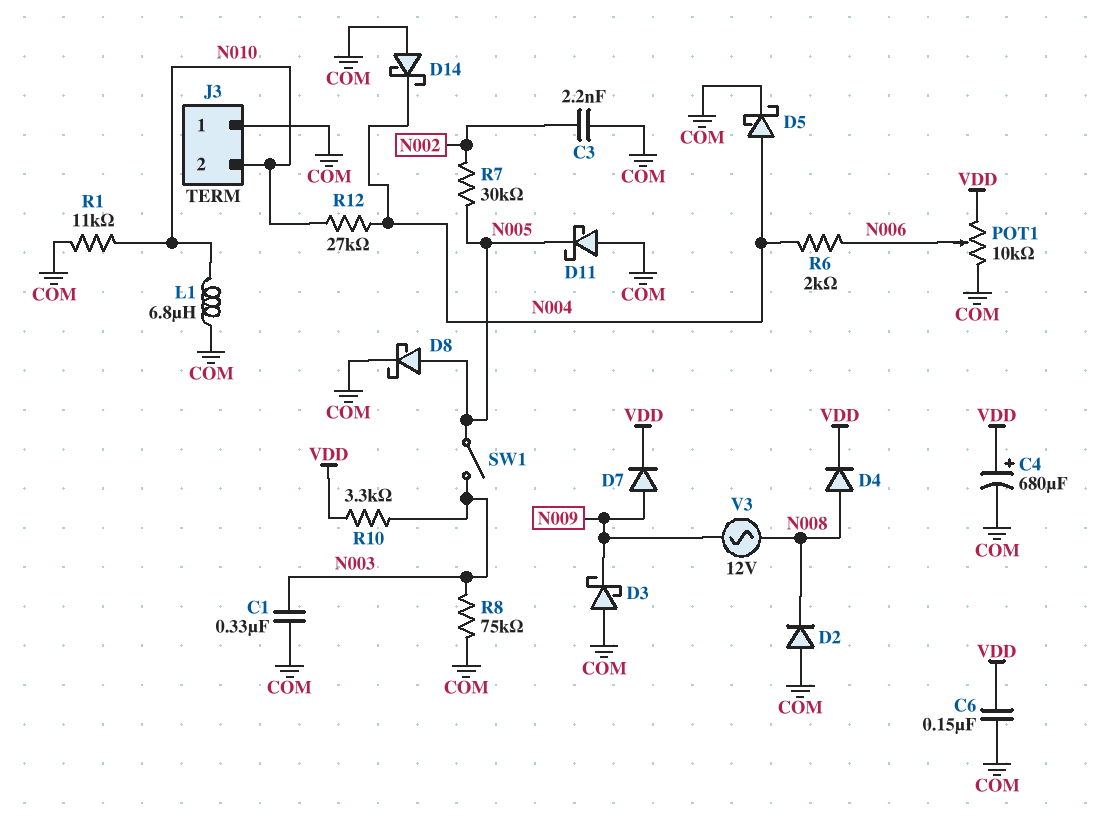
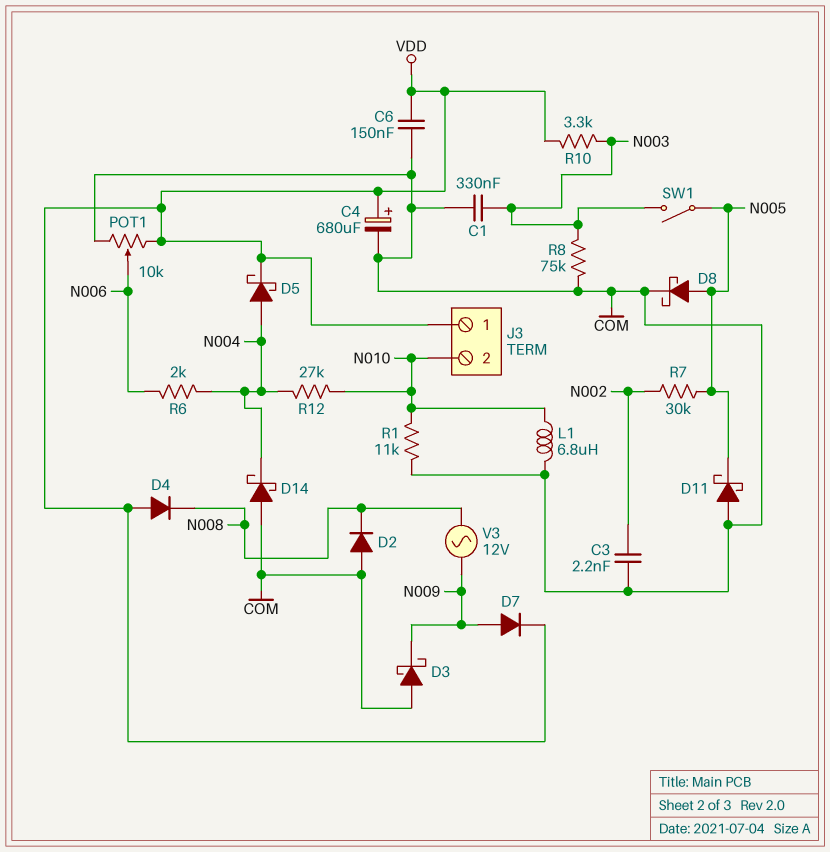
D4: diode (A N008, K VDD) -> diode (A VDD, K N008)
D5: schottky (A N004, K COM) -> schottky (A N004, K VDD)
J3 pin 1: COM -> VDD

